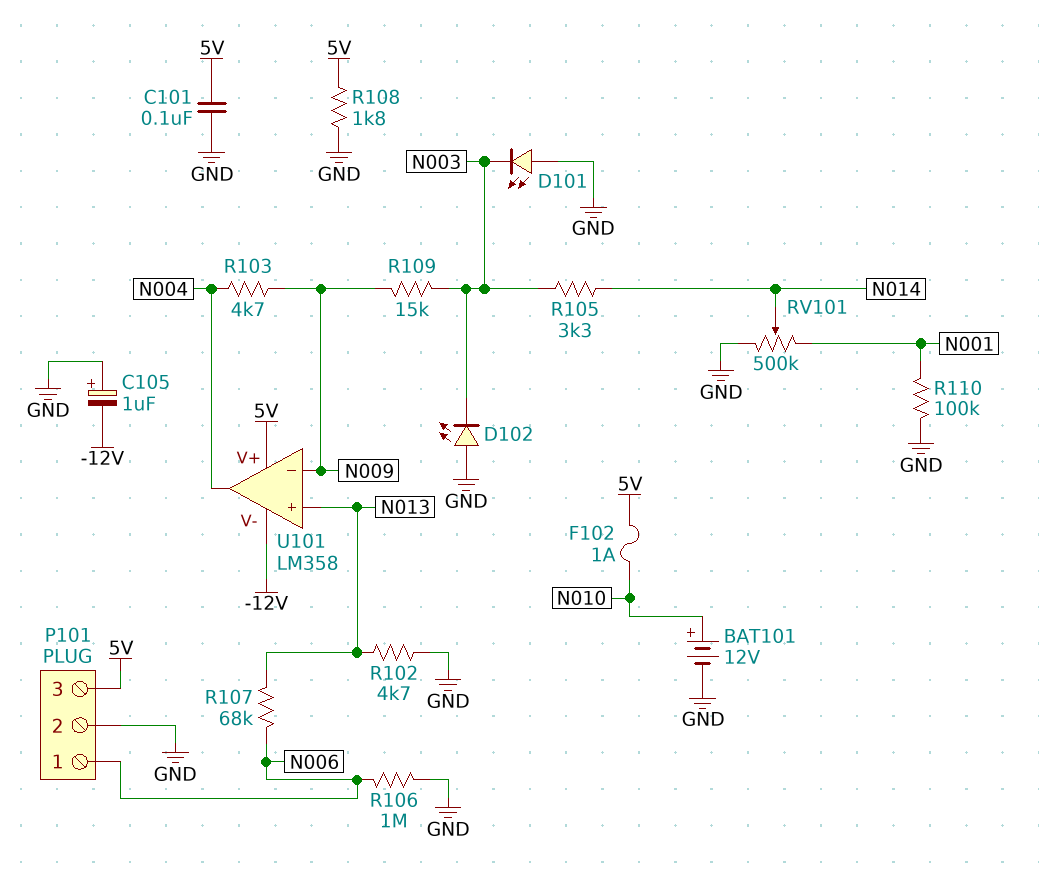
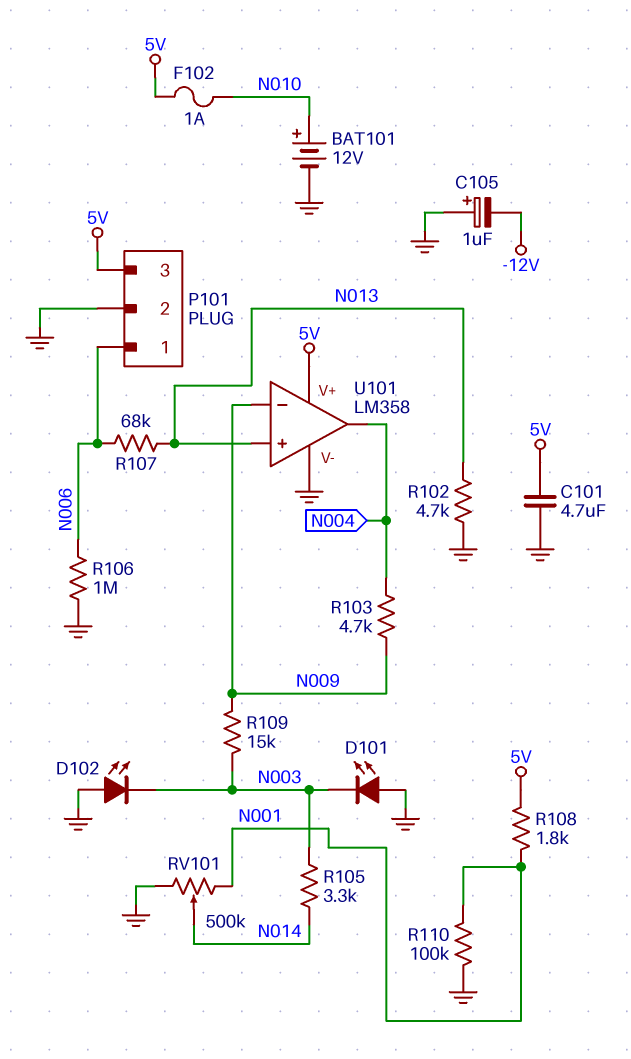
C101: 100nF (5V, GND) -> 4.7uF (5V, GND)
R108: 1.8k (5V, GND) -> 1.8k (5V, N001)
U101 pin V-: -12V -> GND

